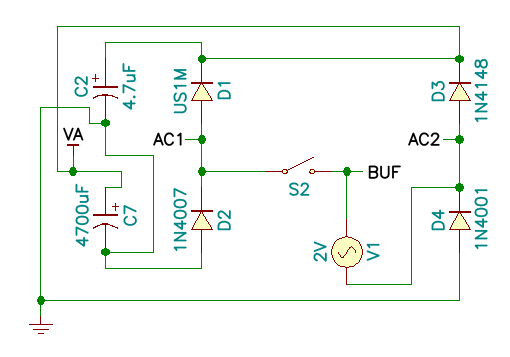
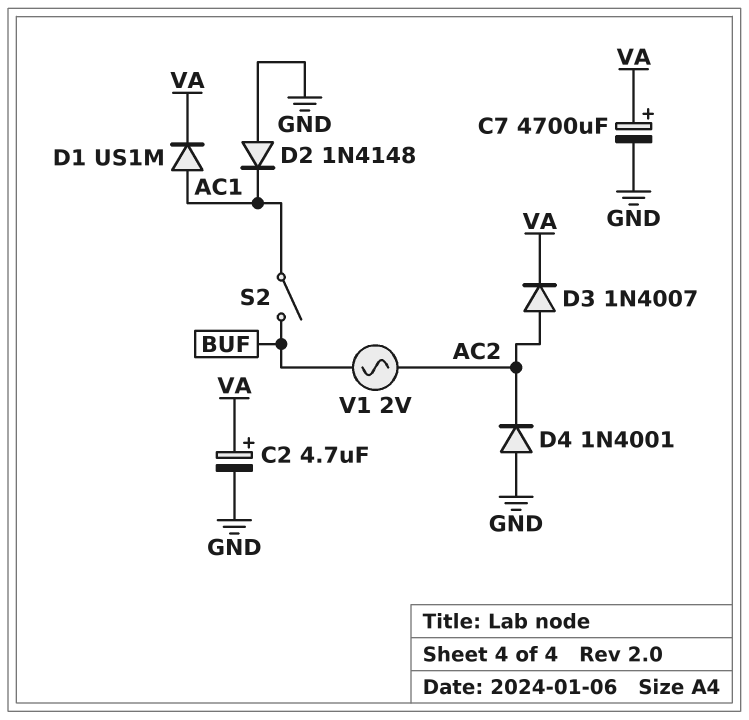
D2: diode 1N4007 (A GND, K AC1) -> diode 1N4148 (A GND, K AC1)
D3: diode 1N4148 (A AC2, K VA) -> diode 1N4007 (A AC2, K VA)

